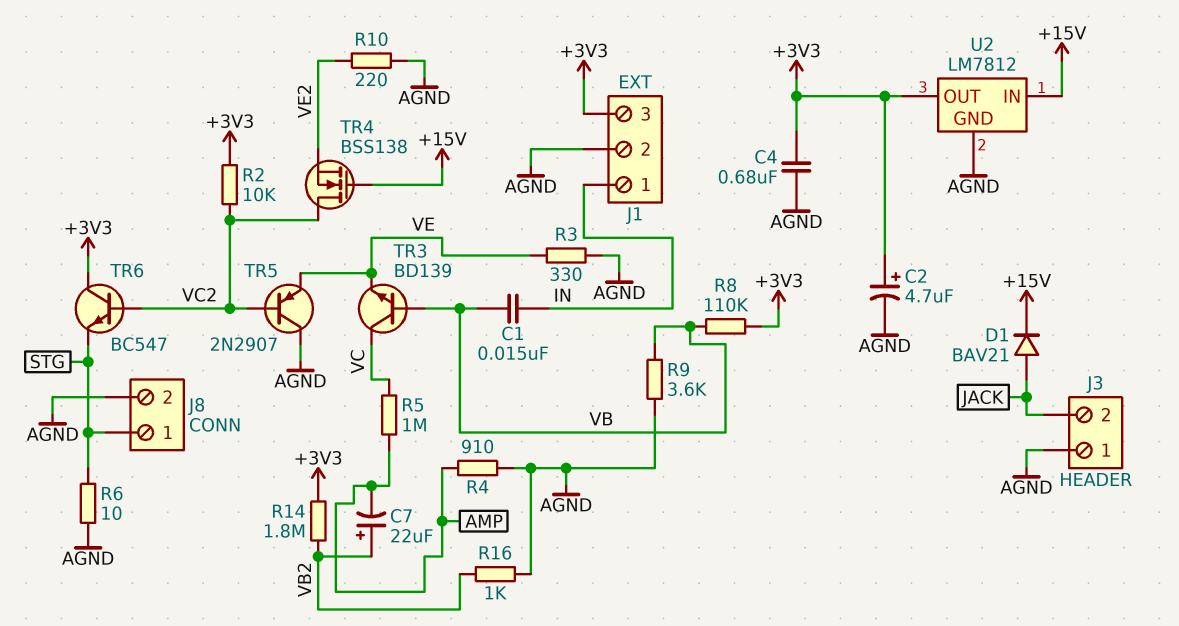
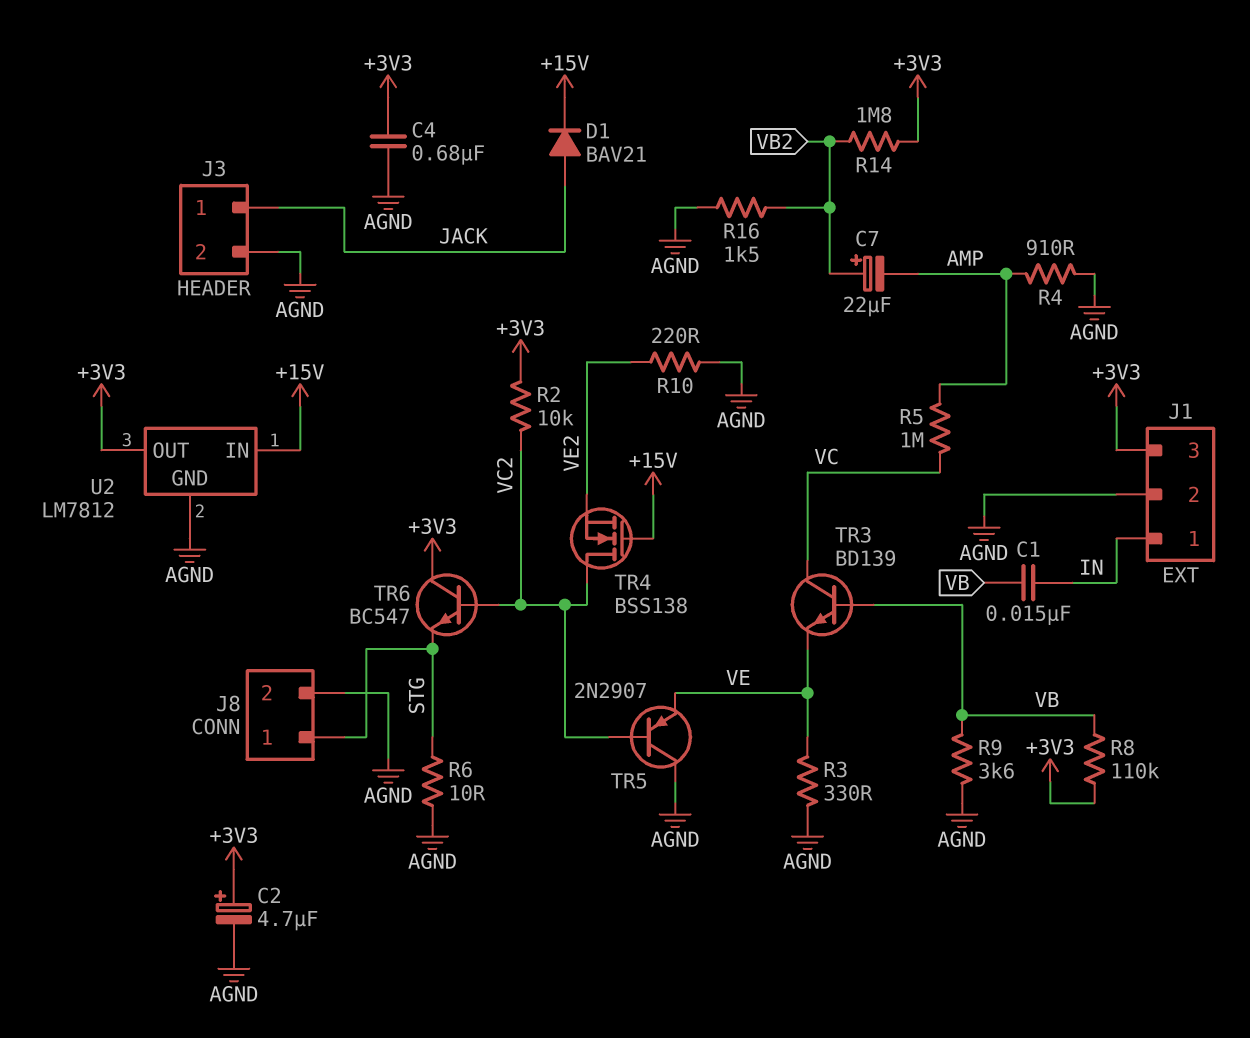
J3 pin 1: AGND -> JACK
J3 pin 2: JACK -> AGND
R16: 1k (AGND, VB2) -> 1.5k (AGND, VB2)

